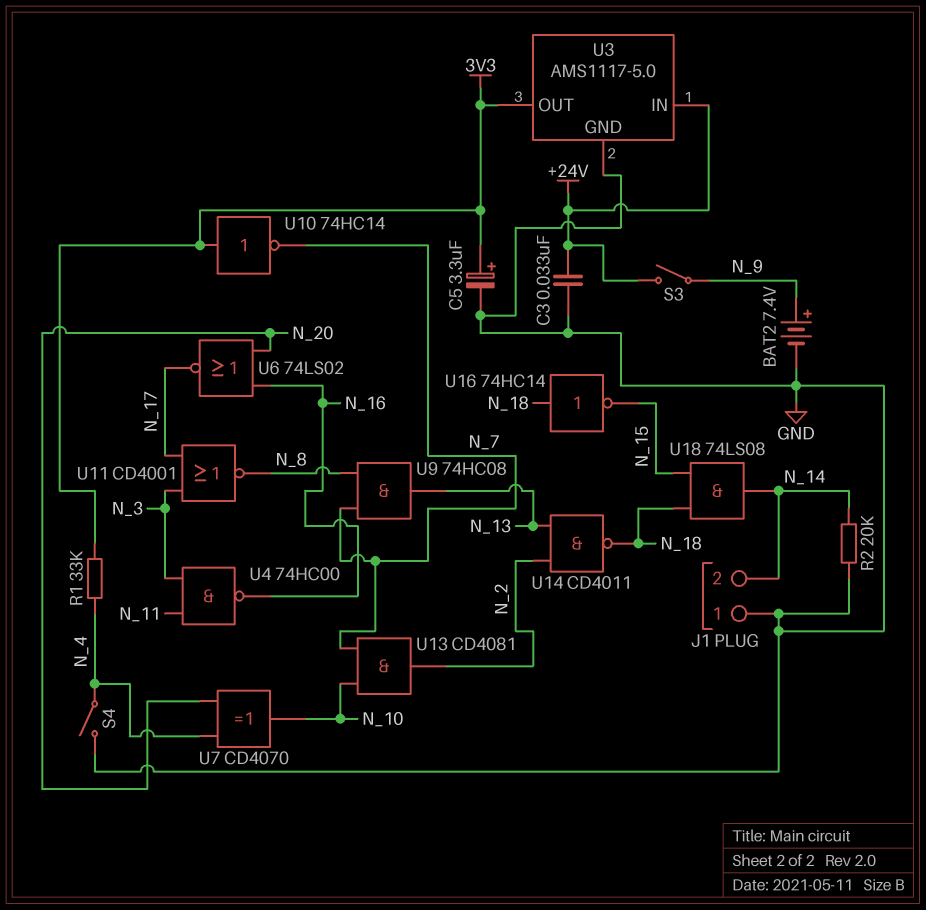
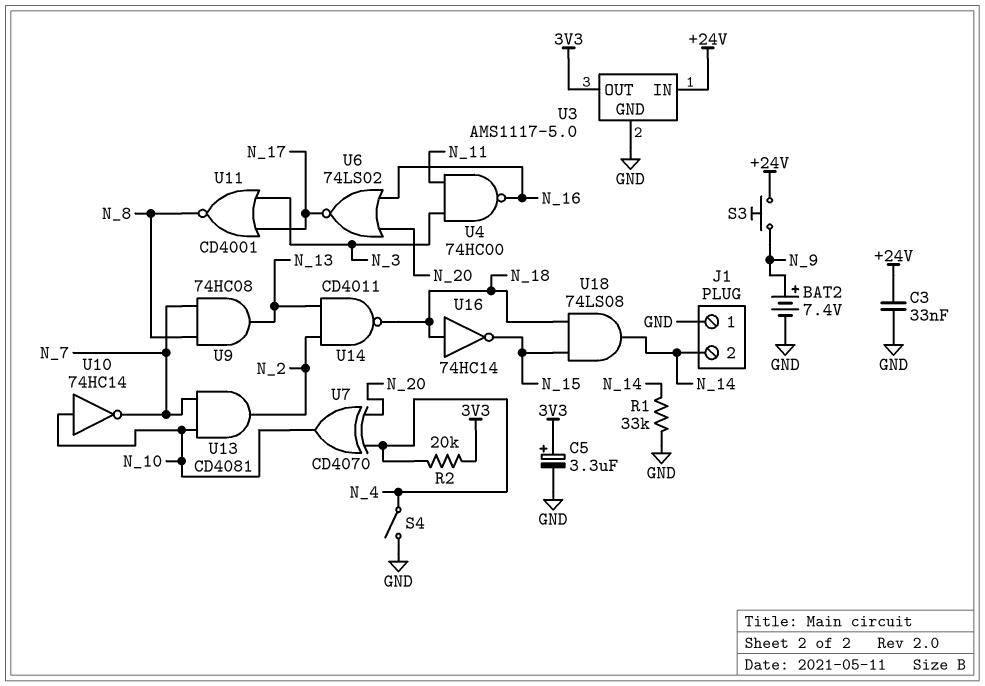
R1: 33k (3V3, N_4) -> 33k (GND, N_14)
R2: 20k (GND, N_14) -> 20k (3V3, N_4)
S3: switch (+24V, N_9) -> button (+24V, N_9)
U10: NOT 74HC14 (in 3V3, out N_7) -> NOT 74HC14 (in N_10, out N_7)

